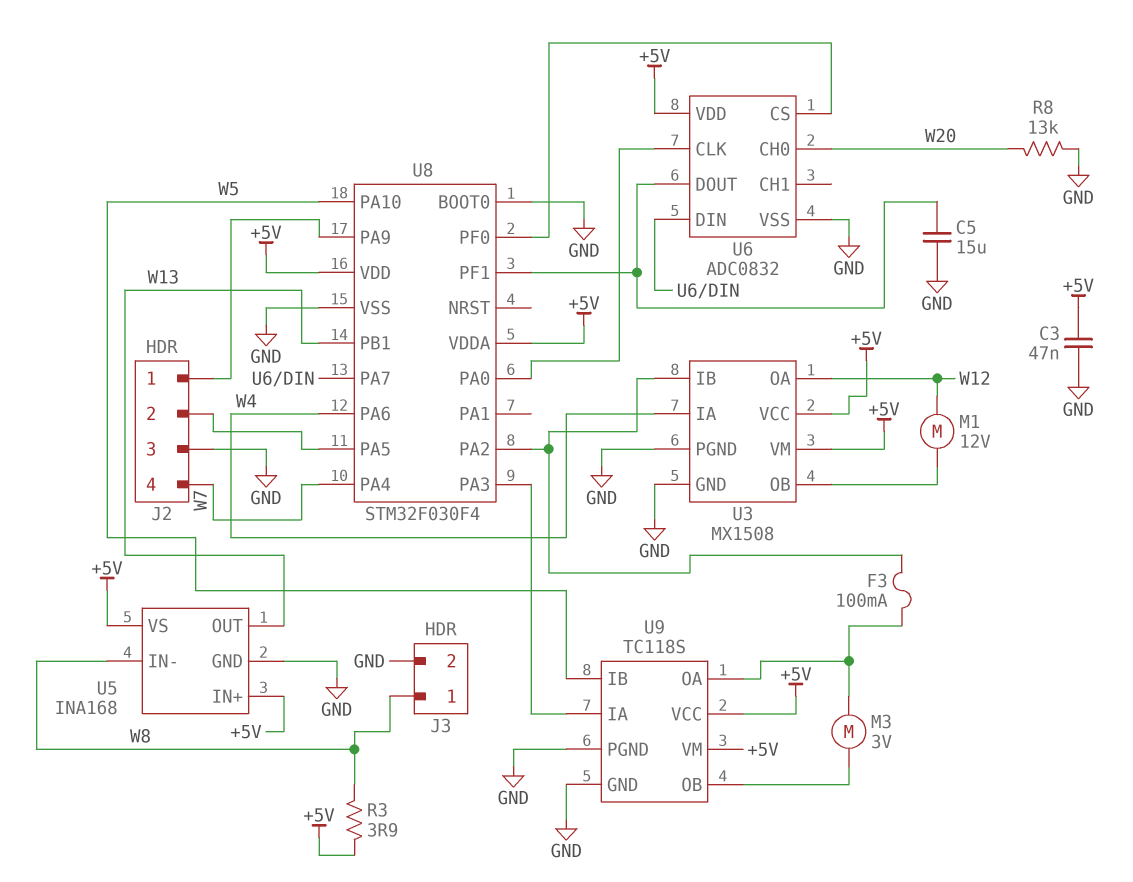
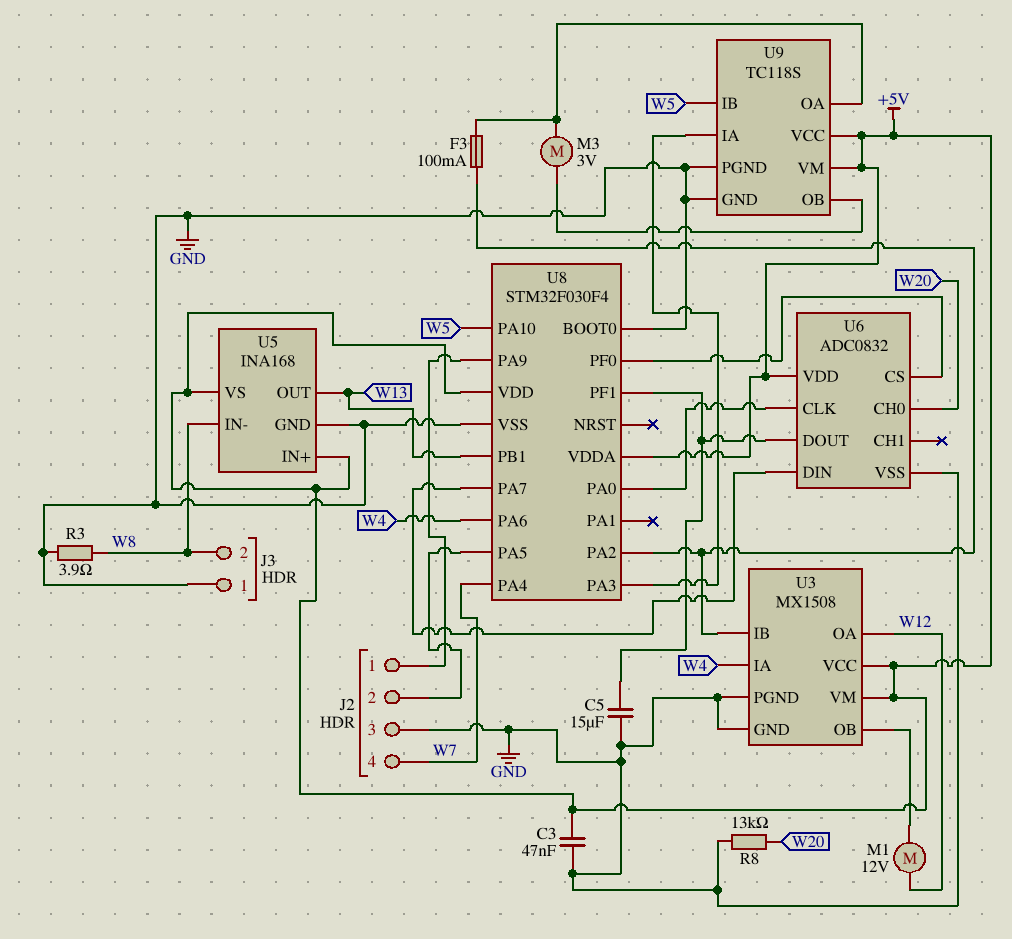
J3 pin 1: W8 -> GND
J3 pin 2: GND -> W8
R3: 3.9 (+5V, W8) -> 3.9 (GND, W8)

